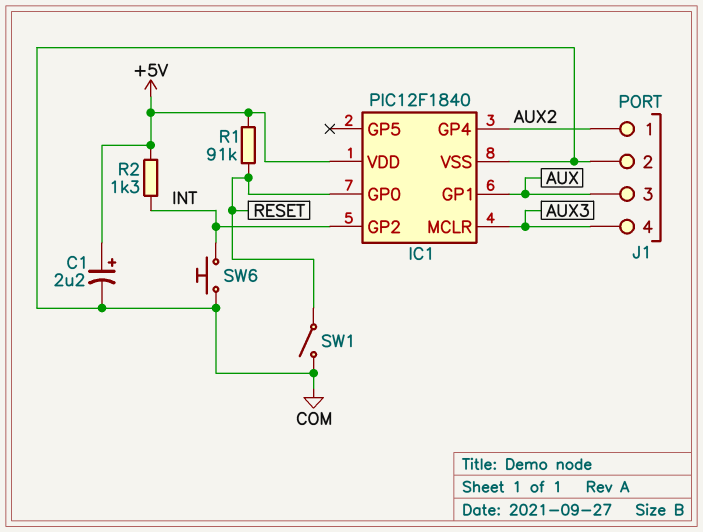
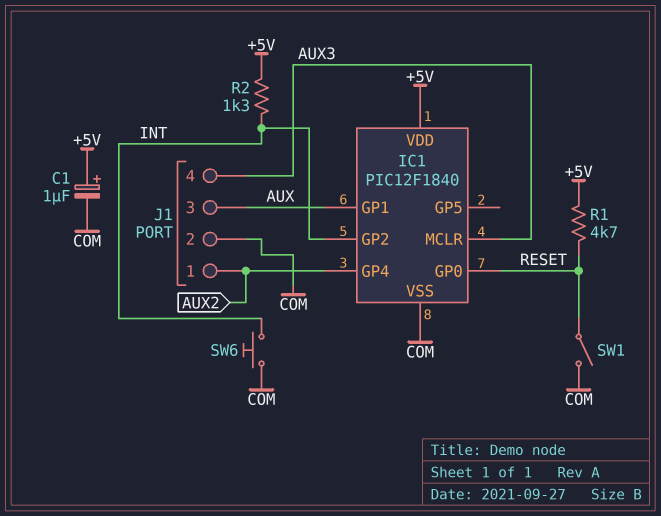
C1: 2.2uF (plus +5V, minus COM) -> 1uF (plus +5V, minus COM)
R1: 91k (+5V, RESET) -> 4.7k (+5V, RESET)

